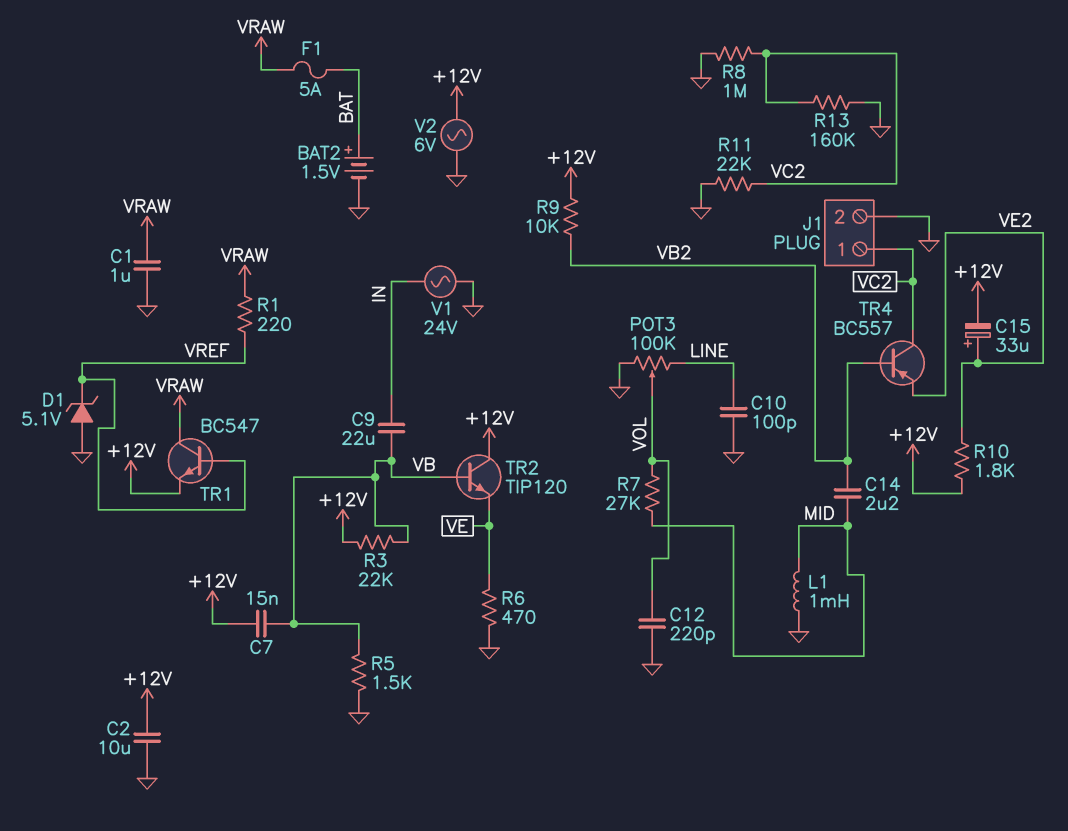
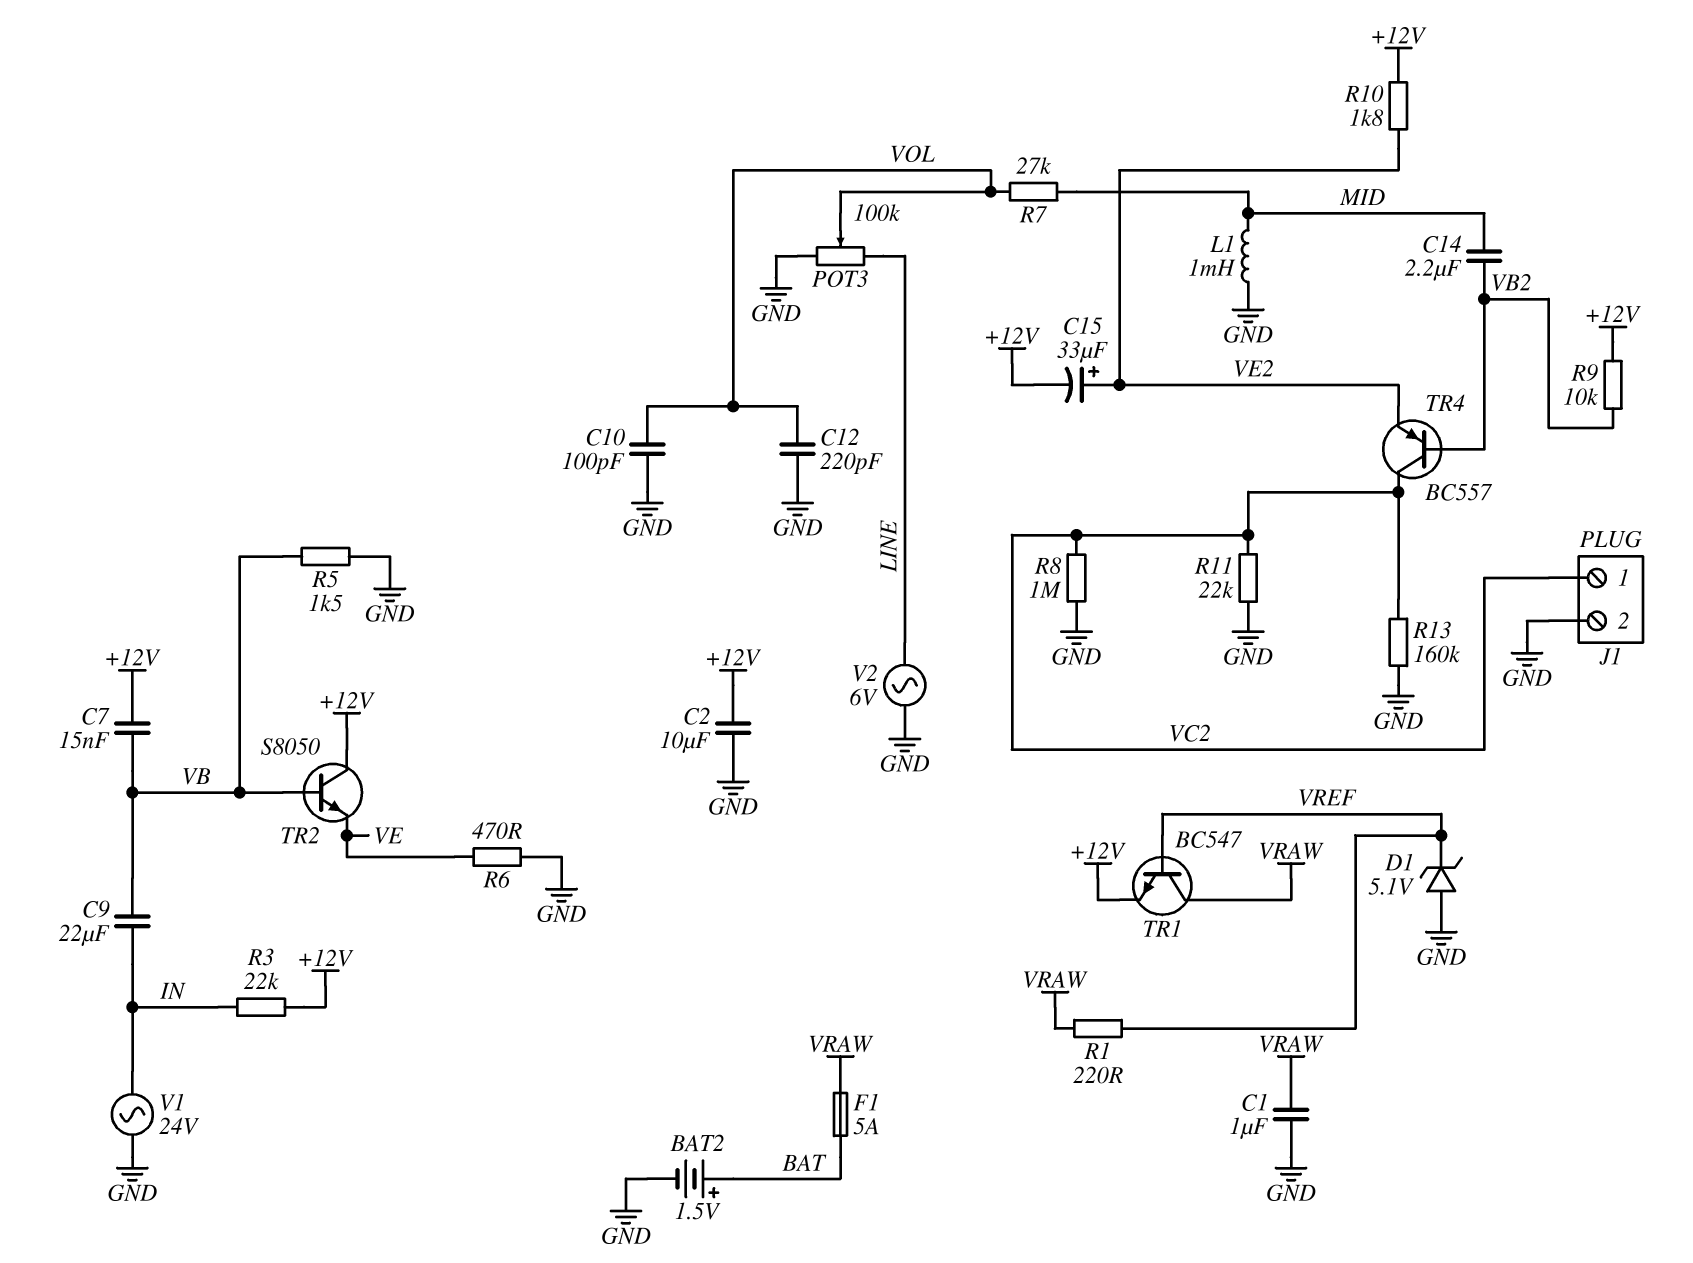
C10: 100pF (GND, LINE) -> 100pF (GND, VOL)
R3: 22k (+12V, VB) -> 22k (+12V, IN)
TR2: NPN TIP120 (B VB, C +12V, E VE) -> NPN S8050 (B VB, C +12V, E VE)
V2: AC 6V (+12V, GND) -> AC 6V (GND, LINE)

